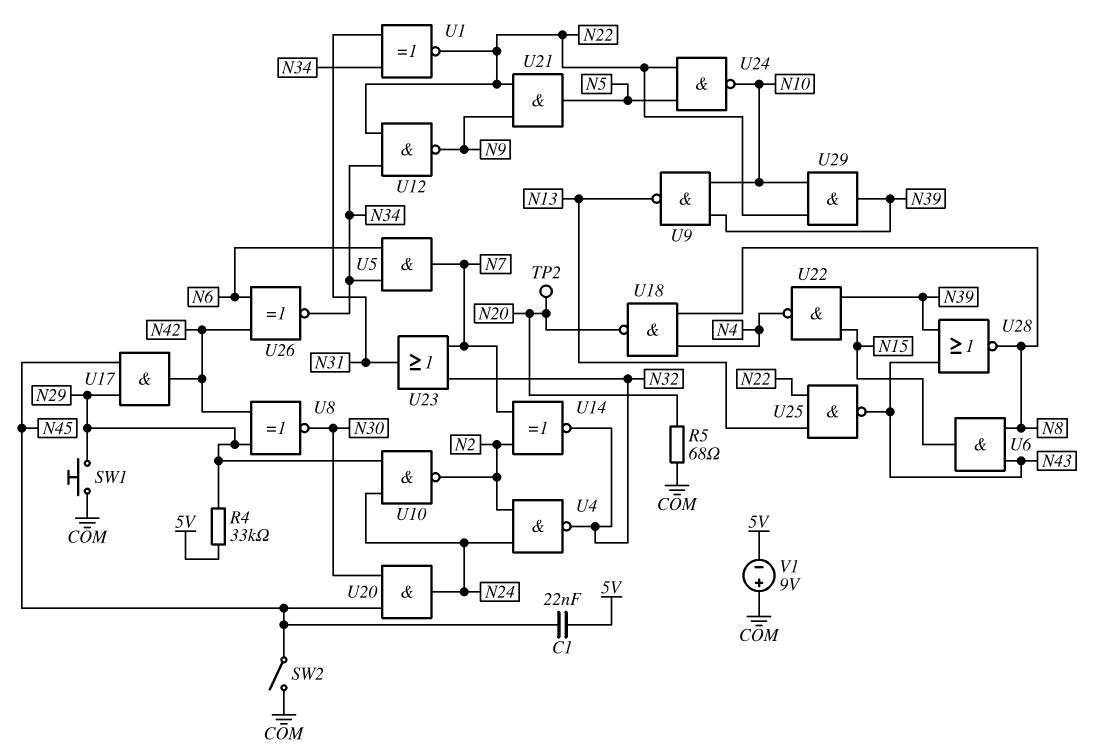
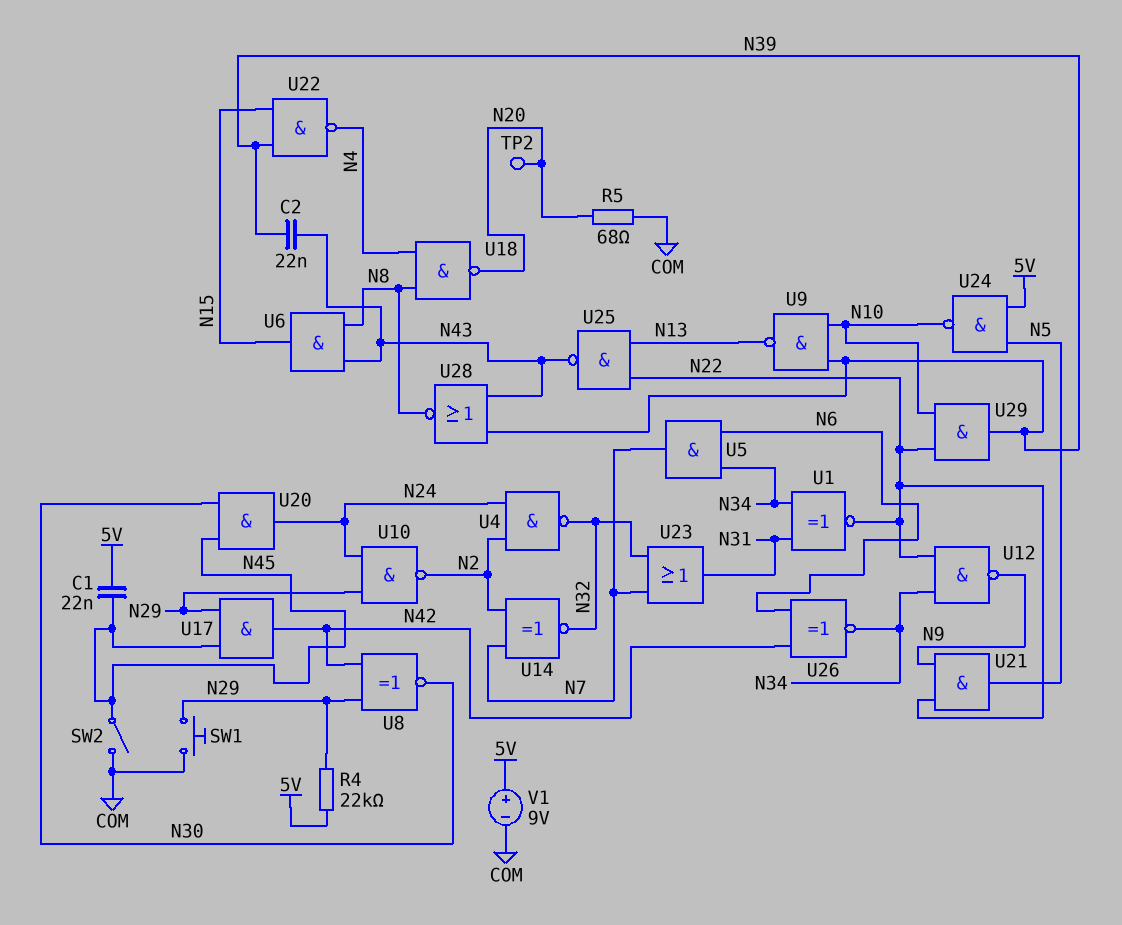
C2: none -> 22nF (N39, N43)
R4: 33k (5V, N29) -> 22k (5V, N29)
U24: NAND (in N5, in N22, out N10) -> NAND (in 5V, in N5, out N10)
V1: 9V (plus COM, minus 5V) -> 9V (plus 5V, minus COM)

